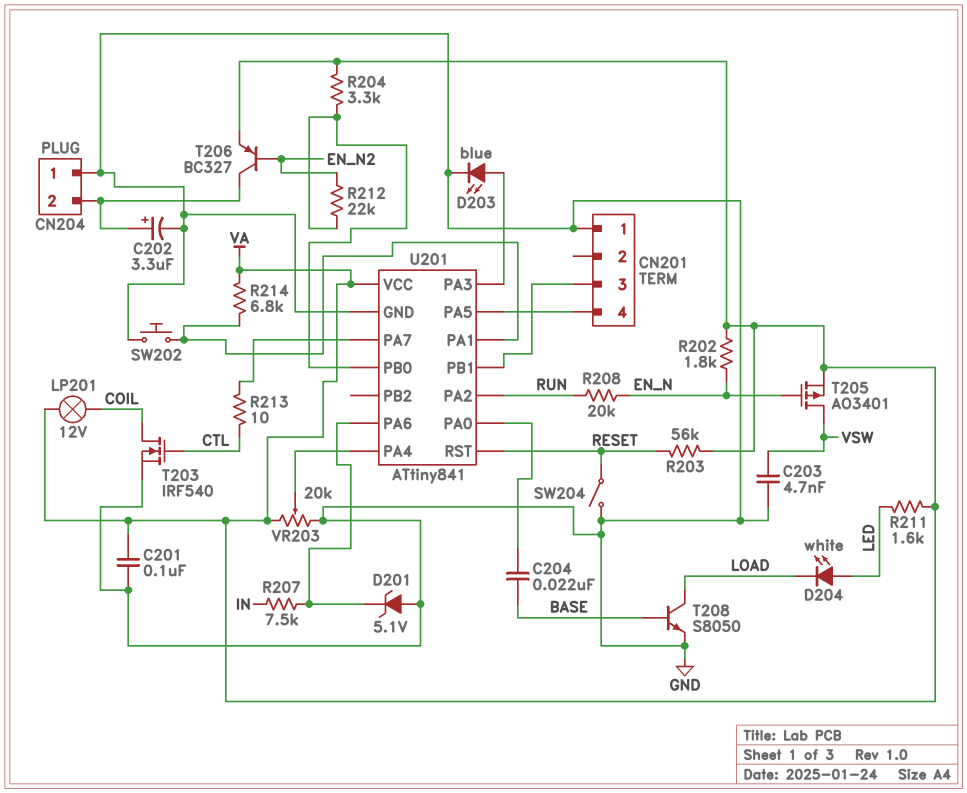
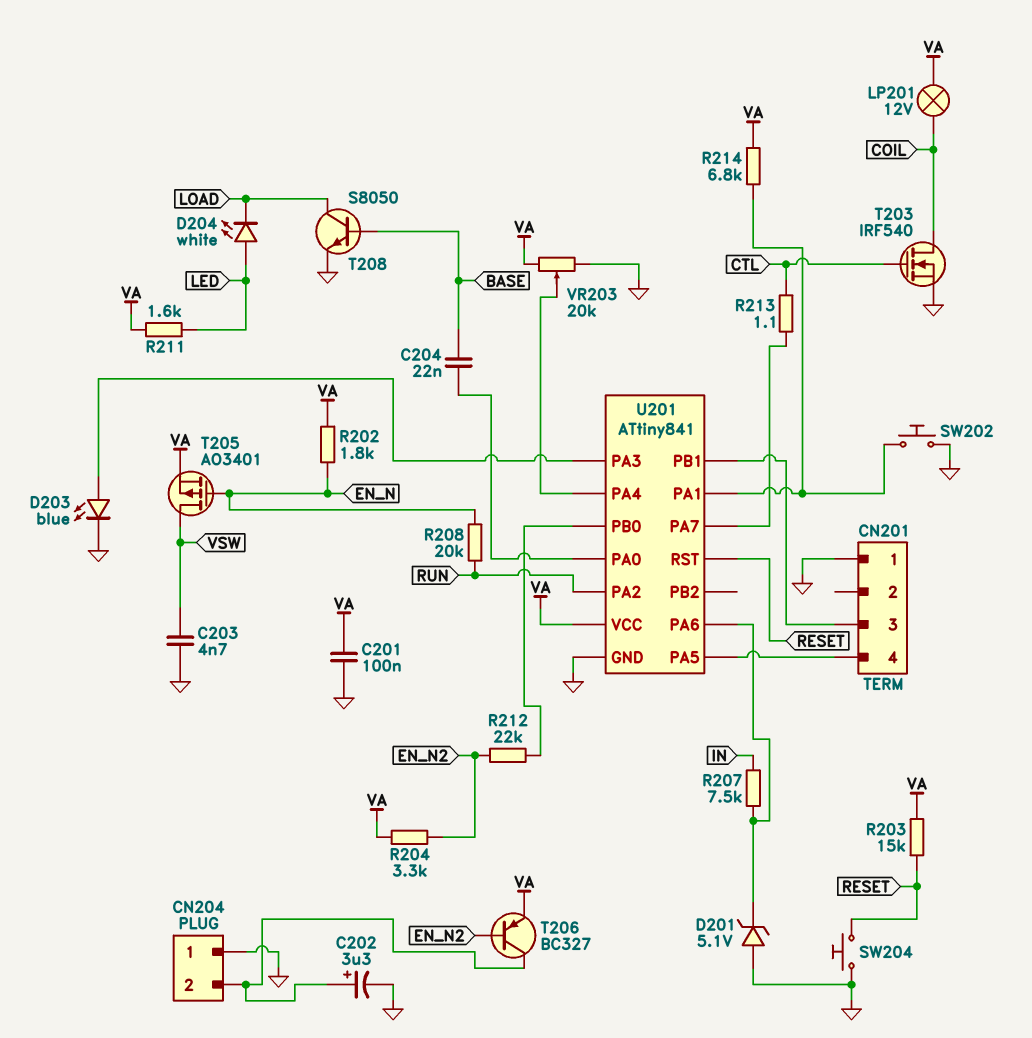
R203: 56k (RESET, VA) -> 15k (RESET, VA)
R204: 3.3k (U201/PB0, VA) -> 3.3k (EN_N2, VA)
R213: 10 (CTL, U201/PA7) -> 1.1 (CTL, U201/PA7)
SW204: switch (GND, RESET) -> button (GND, RESET)

